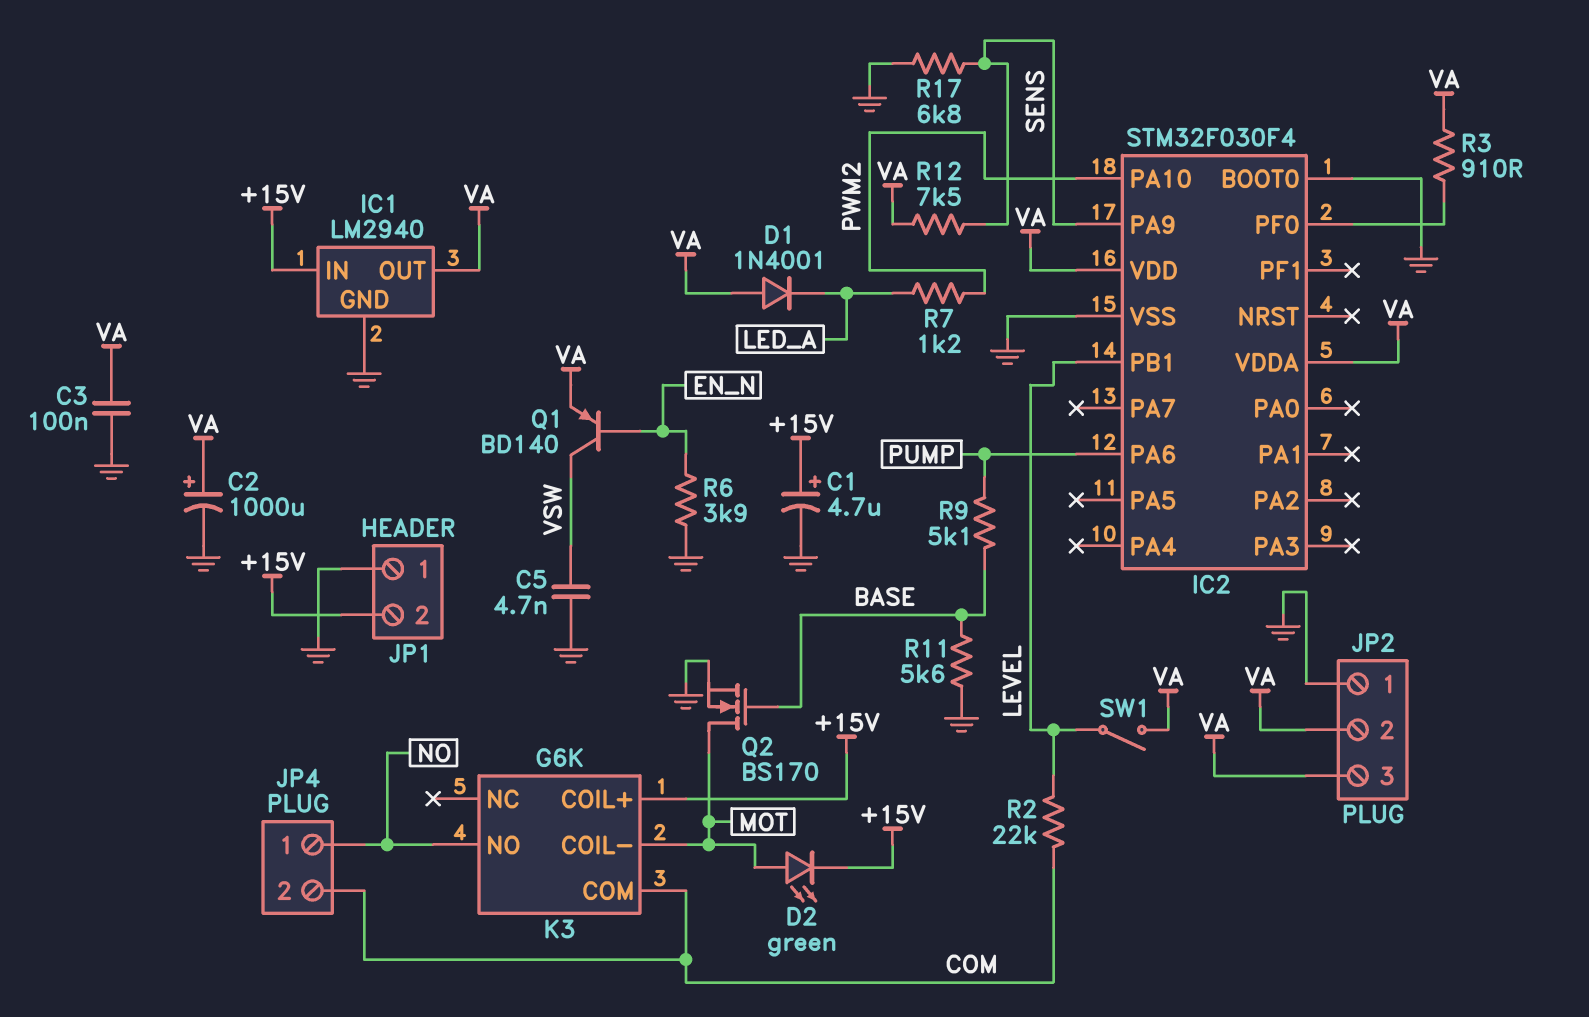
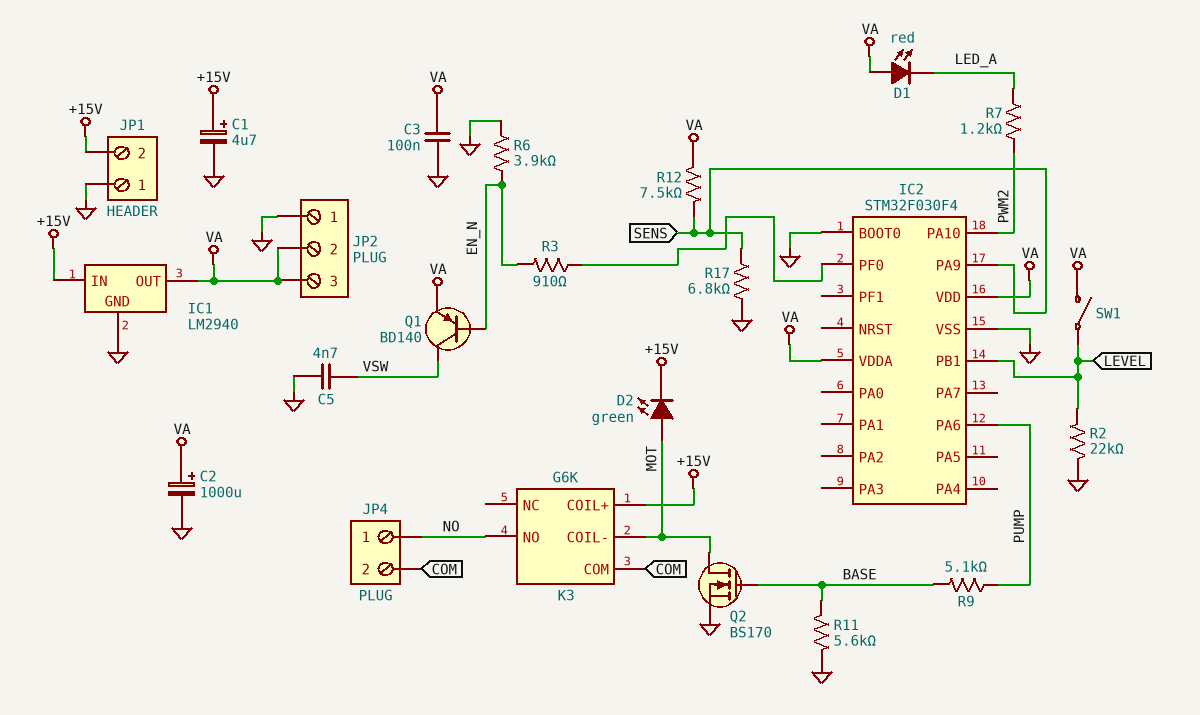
D1: diode 1N4001 (A VA, K LED_A) -> LED red (A VA, K LED_A)
R2: 22k (COM, LEVEL) -> 22k (GND, LEVEL)
R3: 910 (IC2/PF0, VA) -> 910 (EN_N, IC2/PF0)

